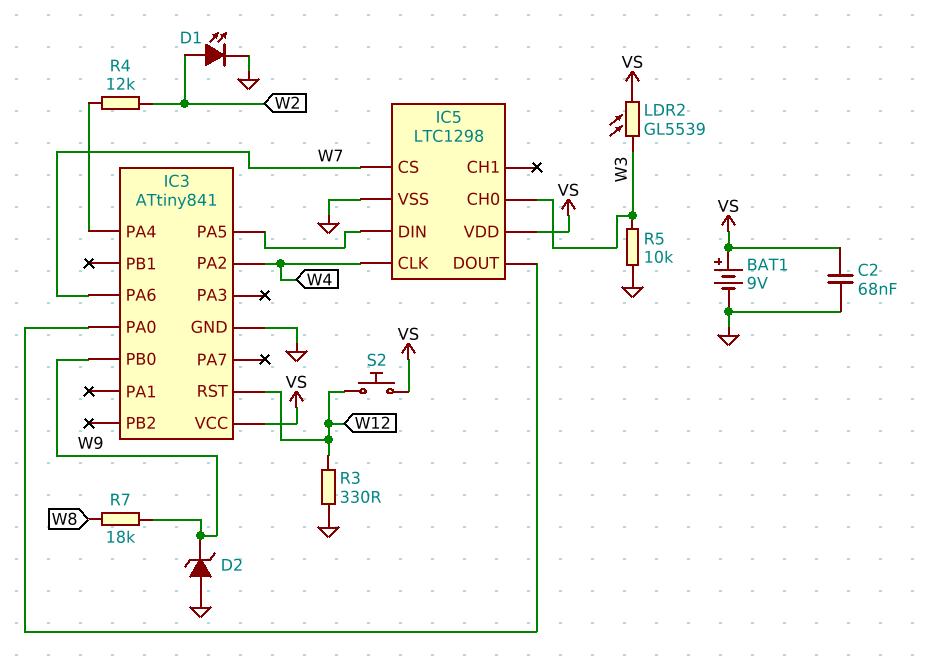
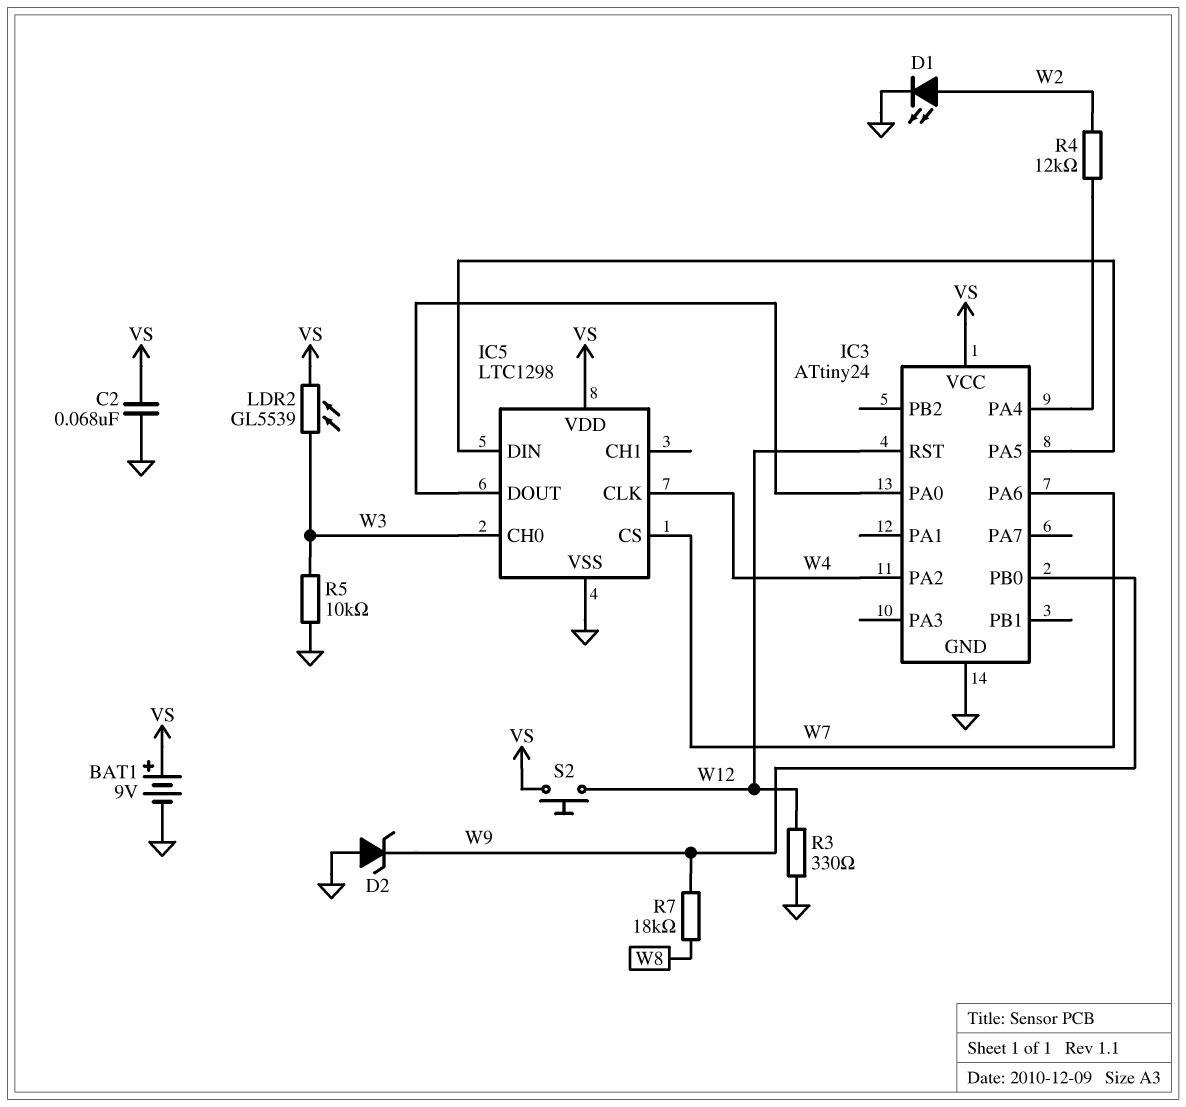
IC3: ATtiny841 -> ATtiny24

